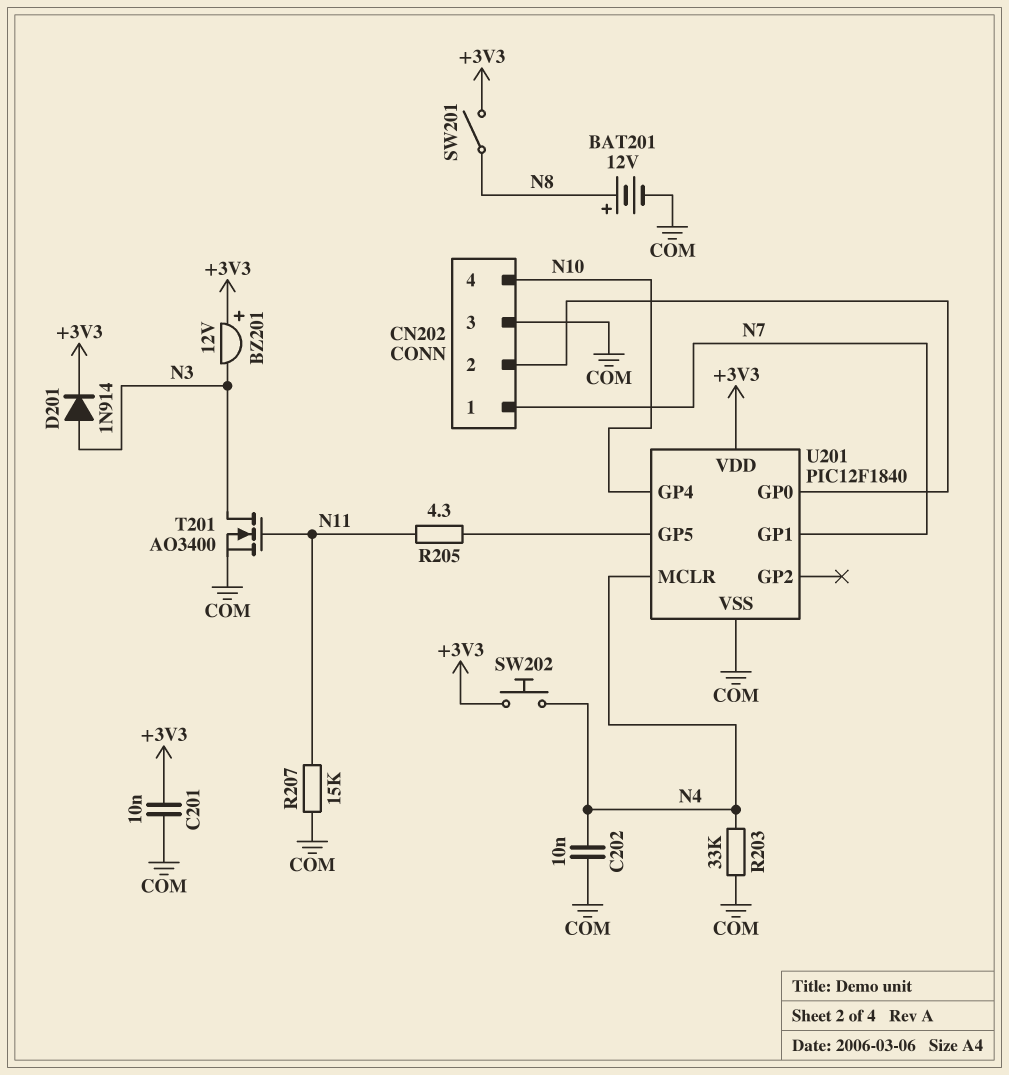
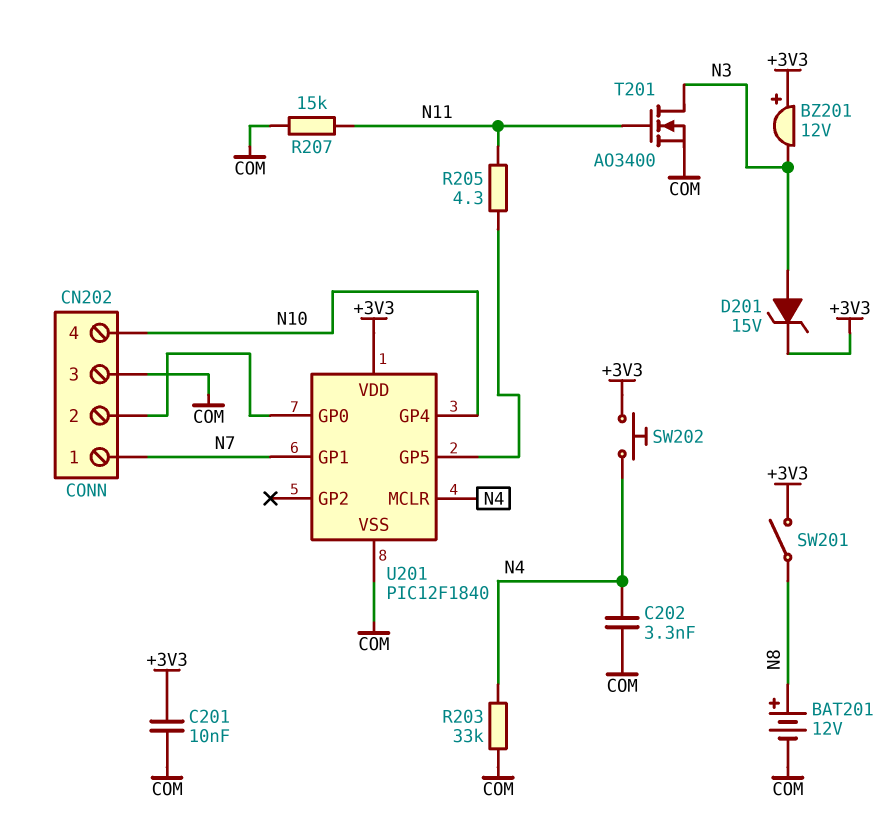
C202: 10nF (COM, N4) -> 3.3nF (COM, N4)
D201: diode 1N914 (A N3, K +3V3) -> zener 15V (A N3, K +3V3)

